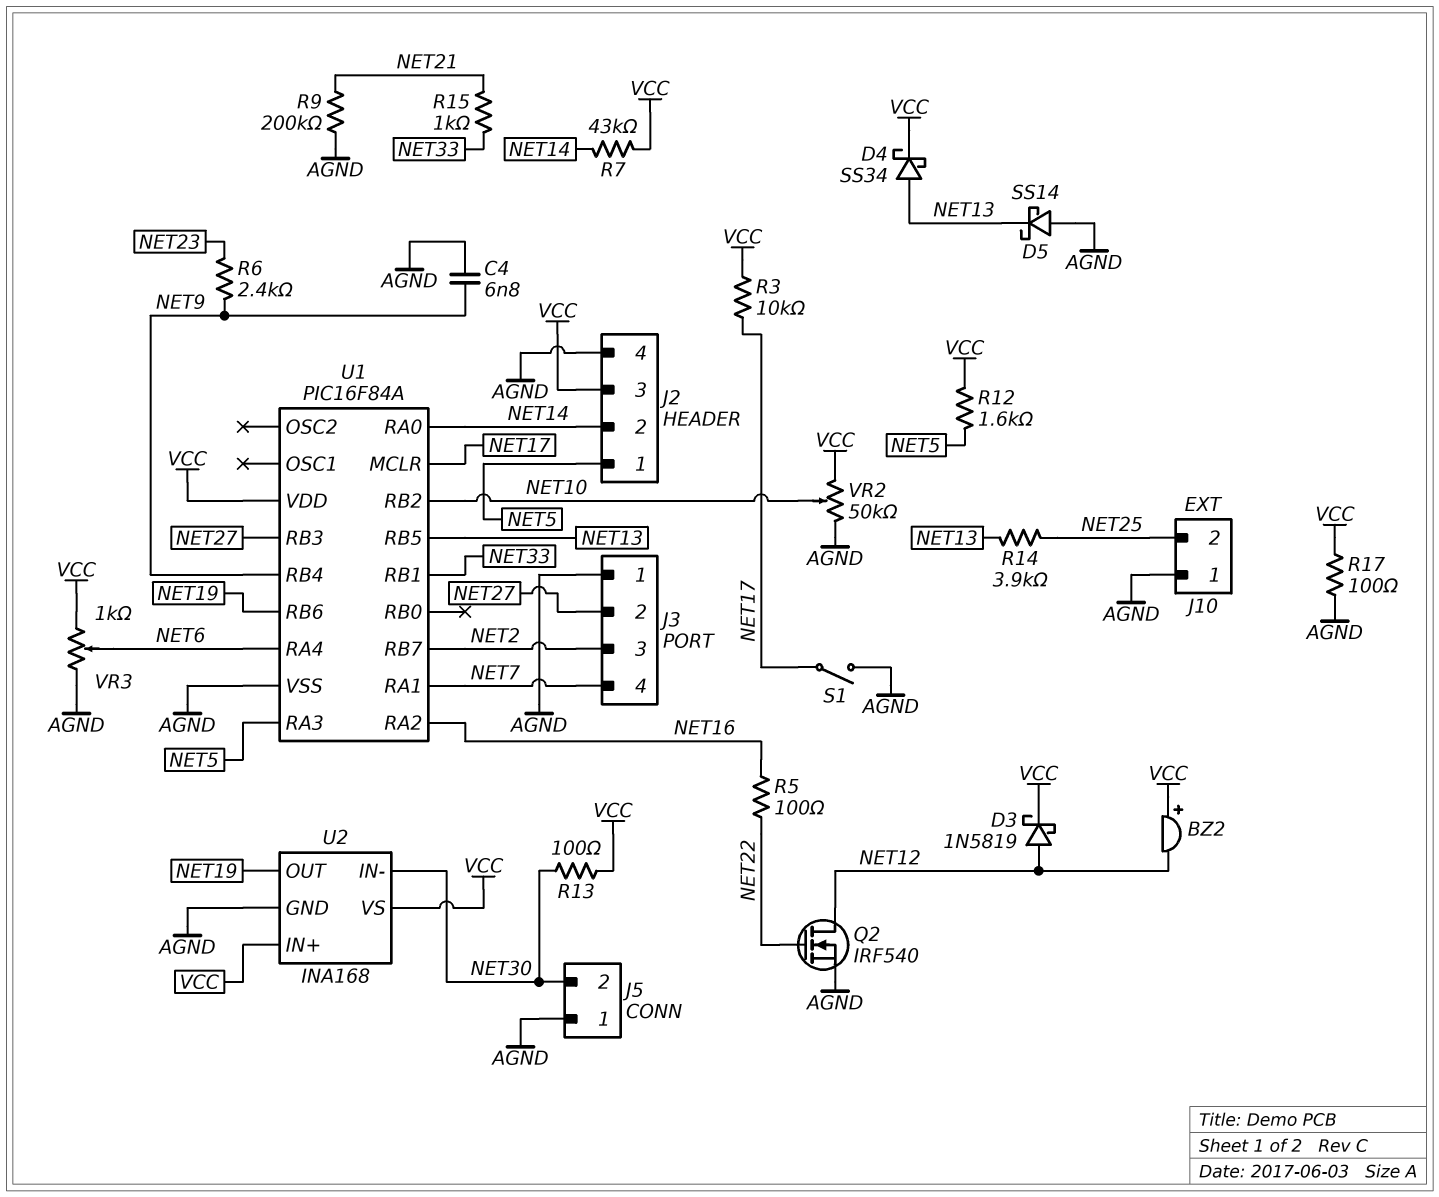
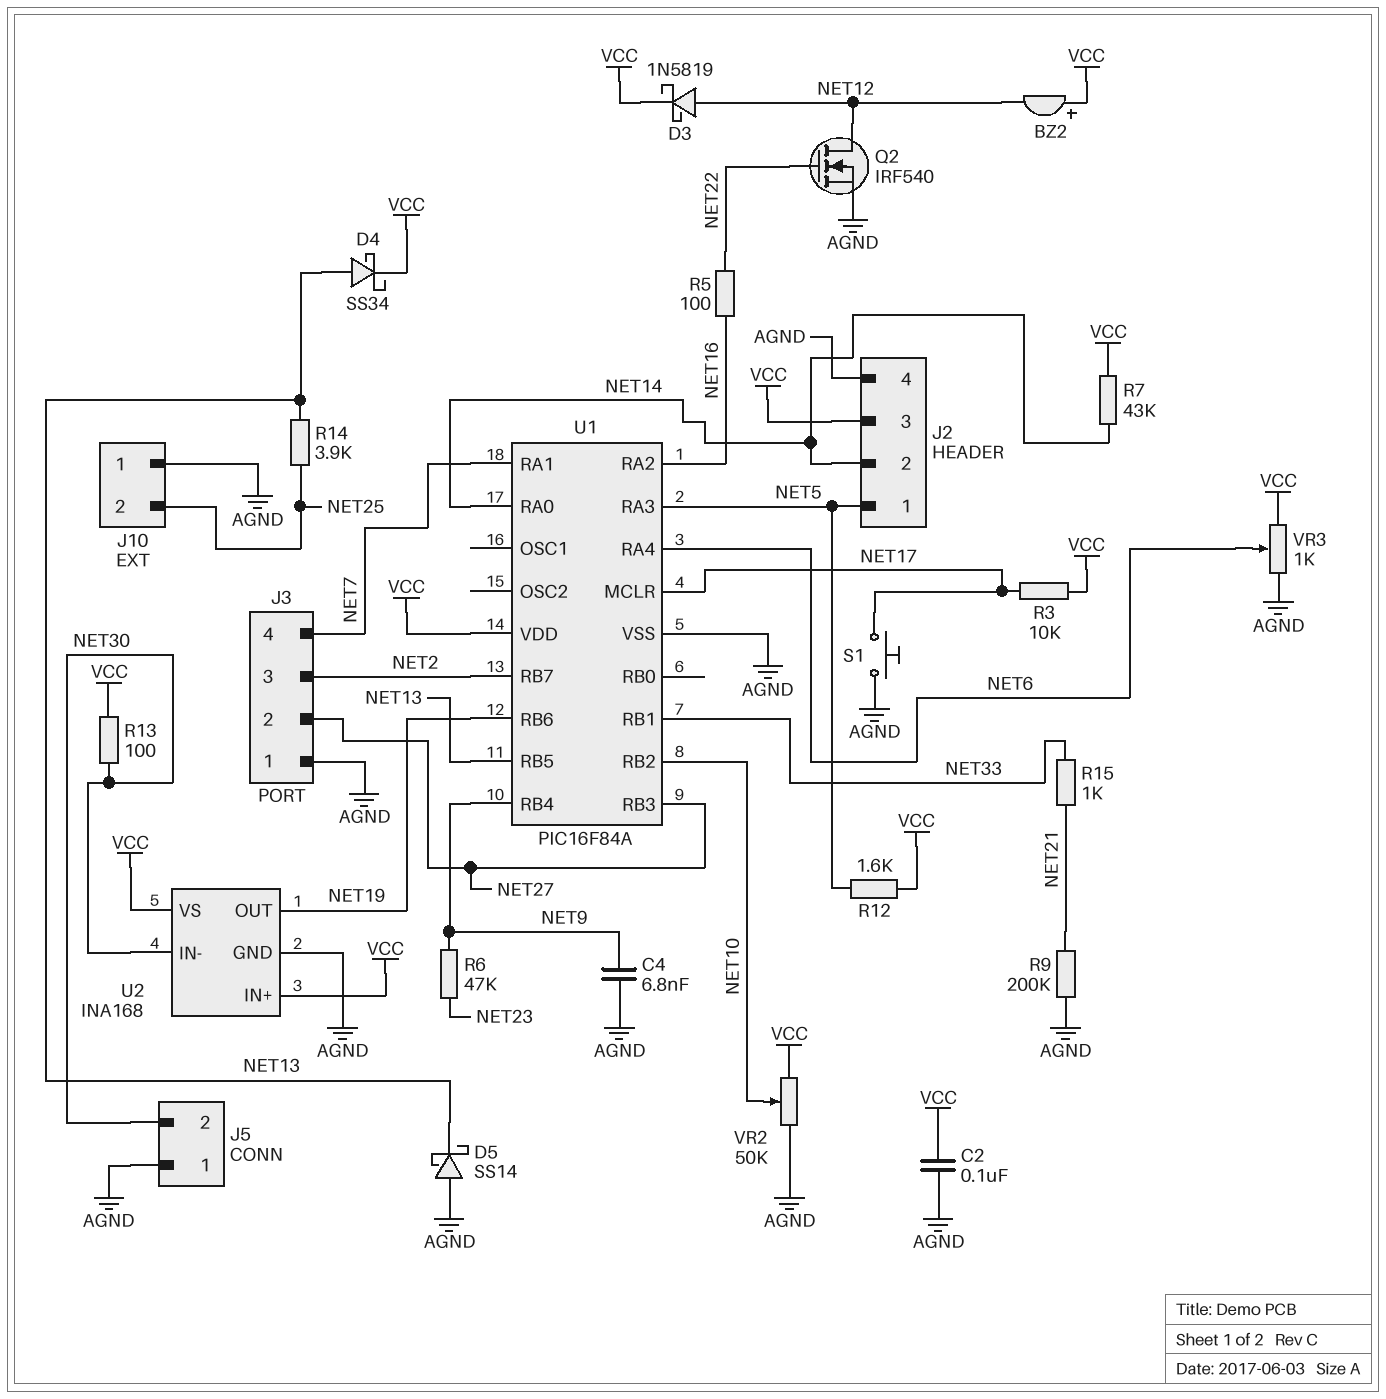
C2: none -> 100nF (AGND, VCC)
R6: 2.4k (NET9, NET23) -> 47k (NET9, NET23)
R17: 100 (AGND, VCC) -> none
S1: switch (AGND, NET17) -> button (AGND, NET17)

